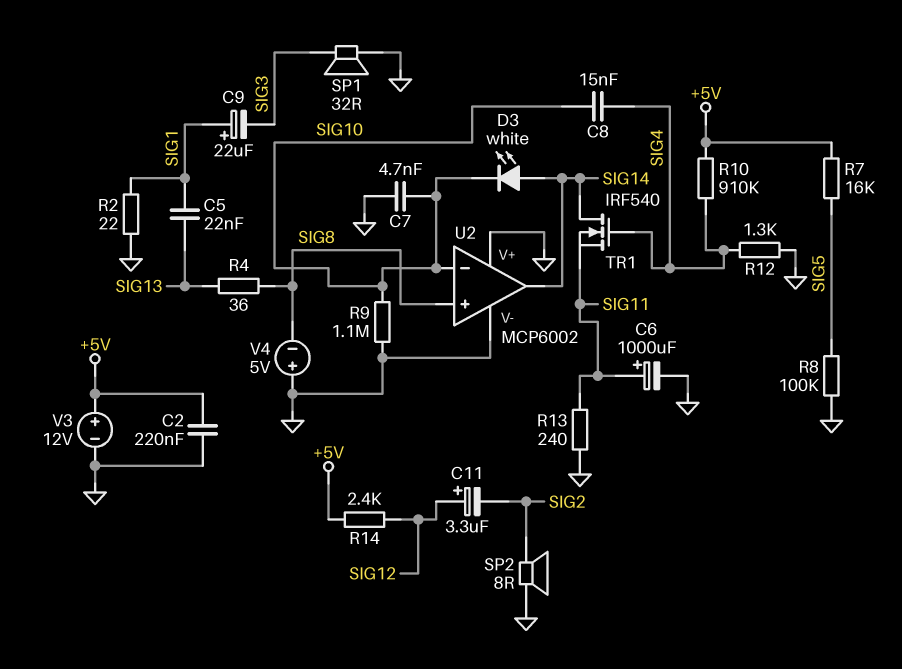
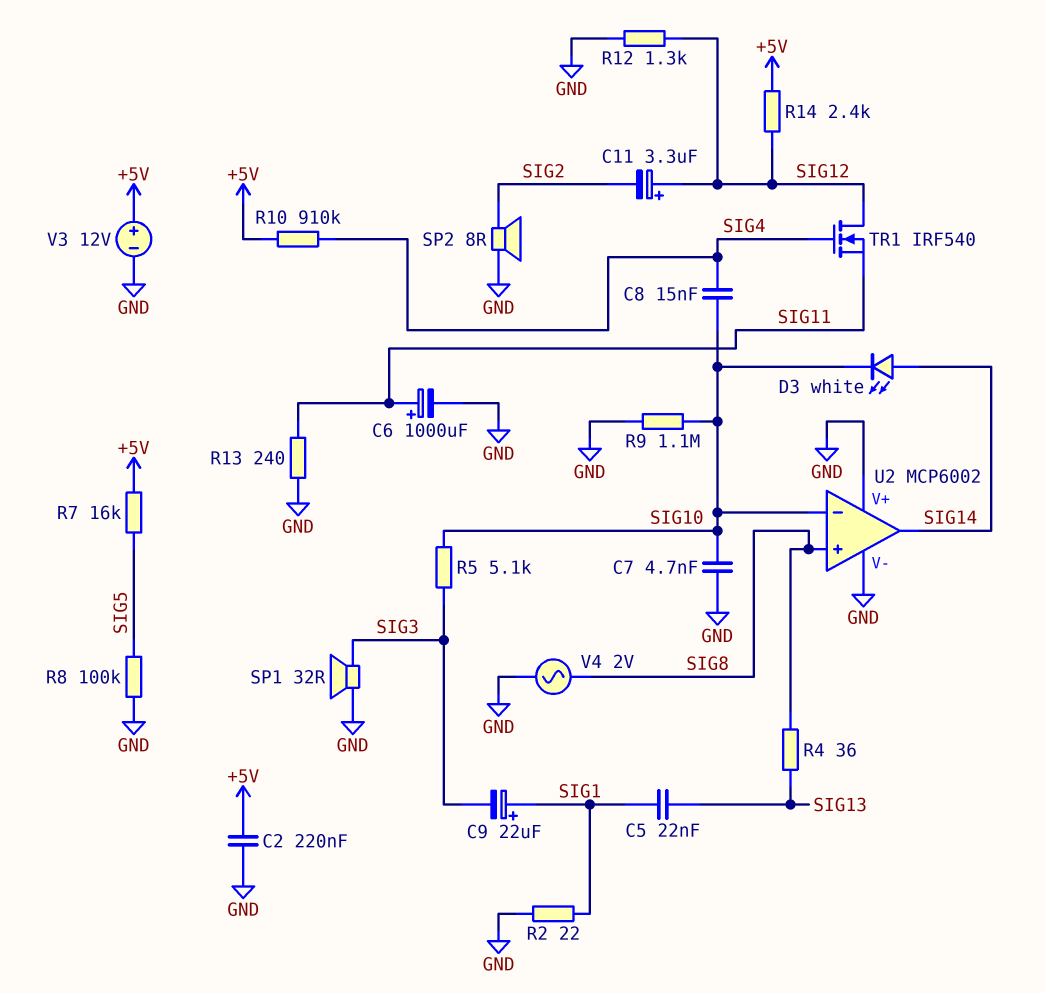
R5: none -> 5.1k (SIG3, SIG10)
R12: 1.3k (GND, SIG4) -> 1.3k (GND, SIG12)
TR1: NMOS IRF540 (G SIG4, D SIG14, S SIG11) -> NMOS IRF540 (G SIG4, D SIG12, S SIG11)
V4: 5V (plus GND, minus SIG8) -> AC 2V (GND, SIG8)

